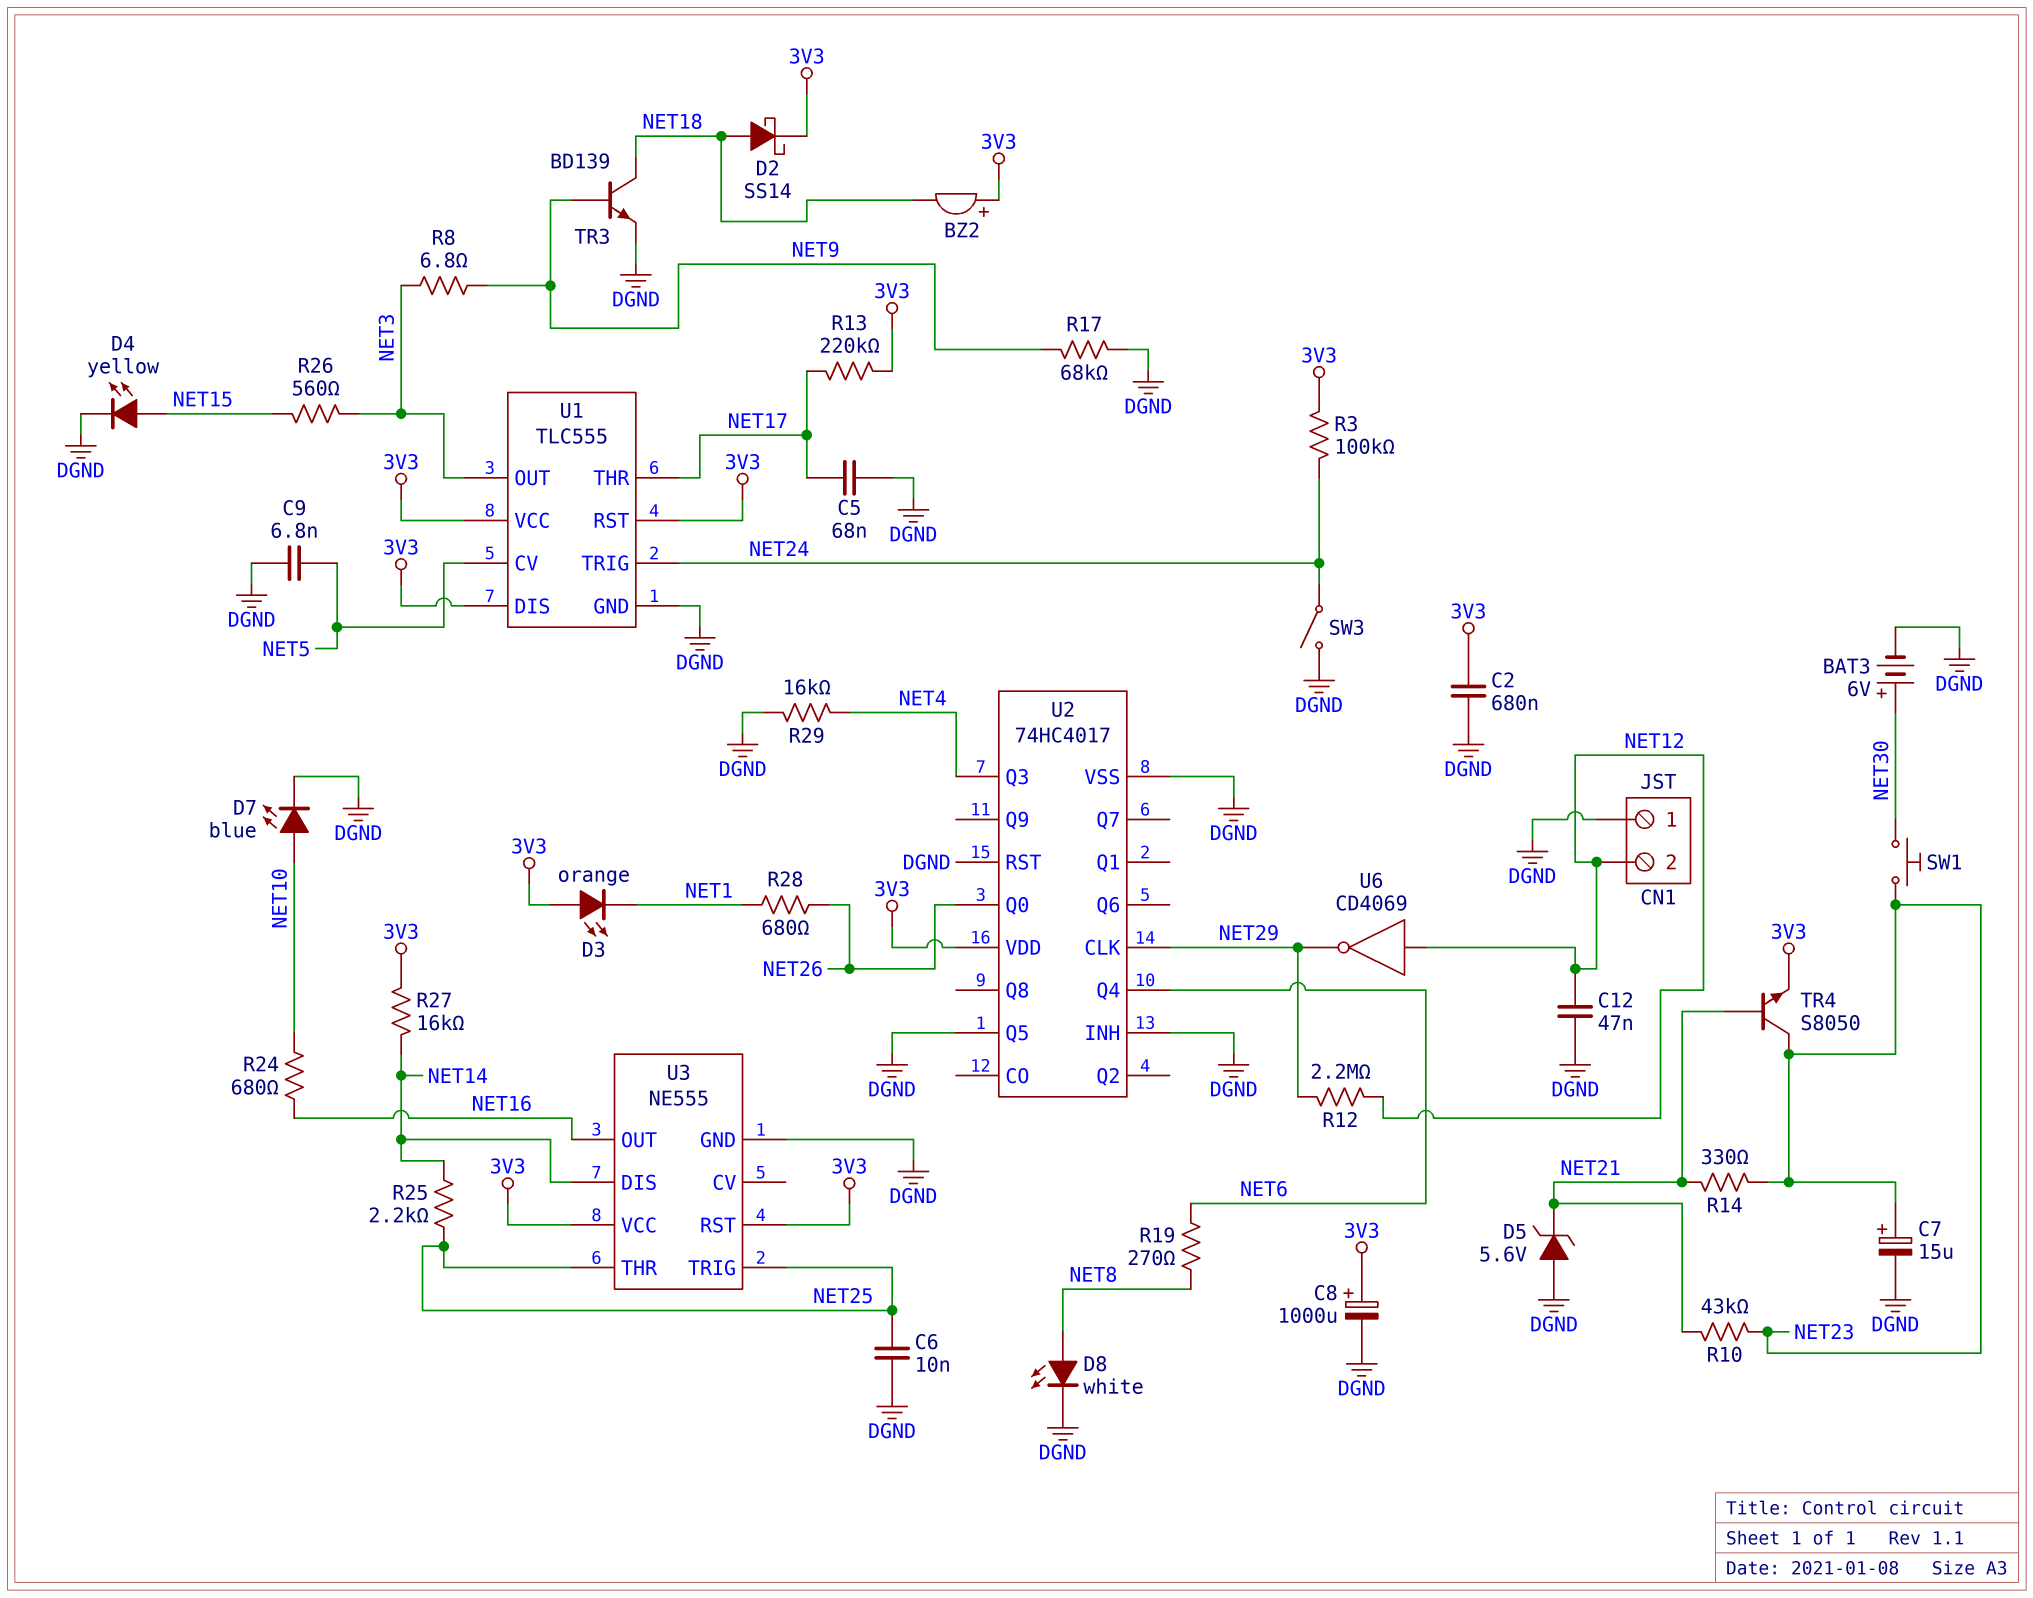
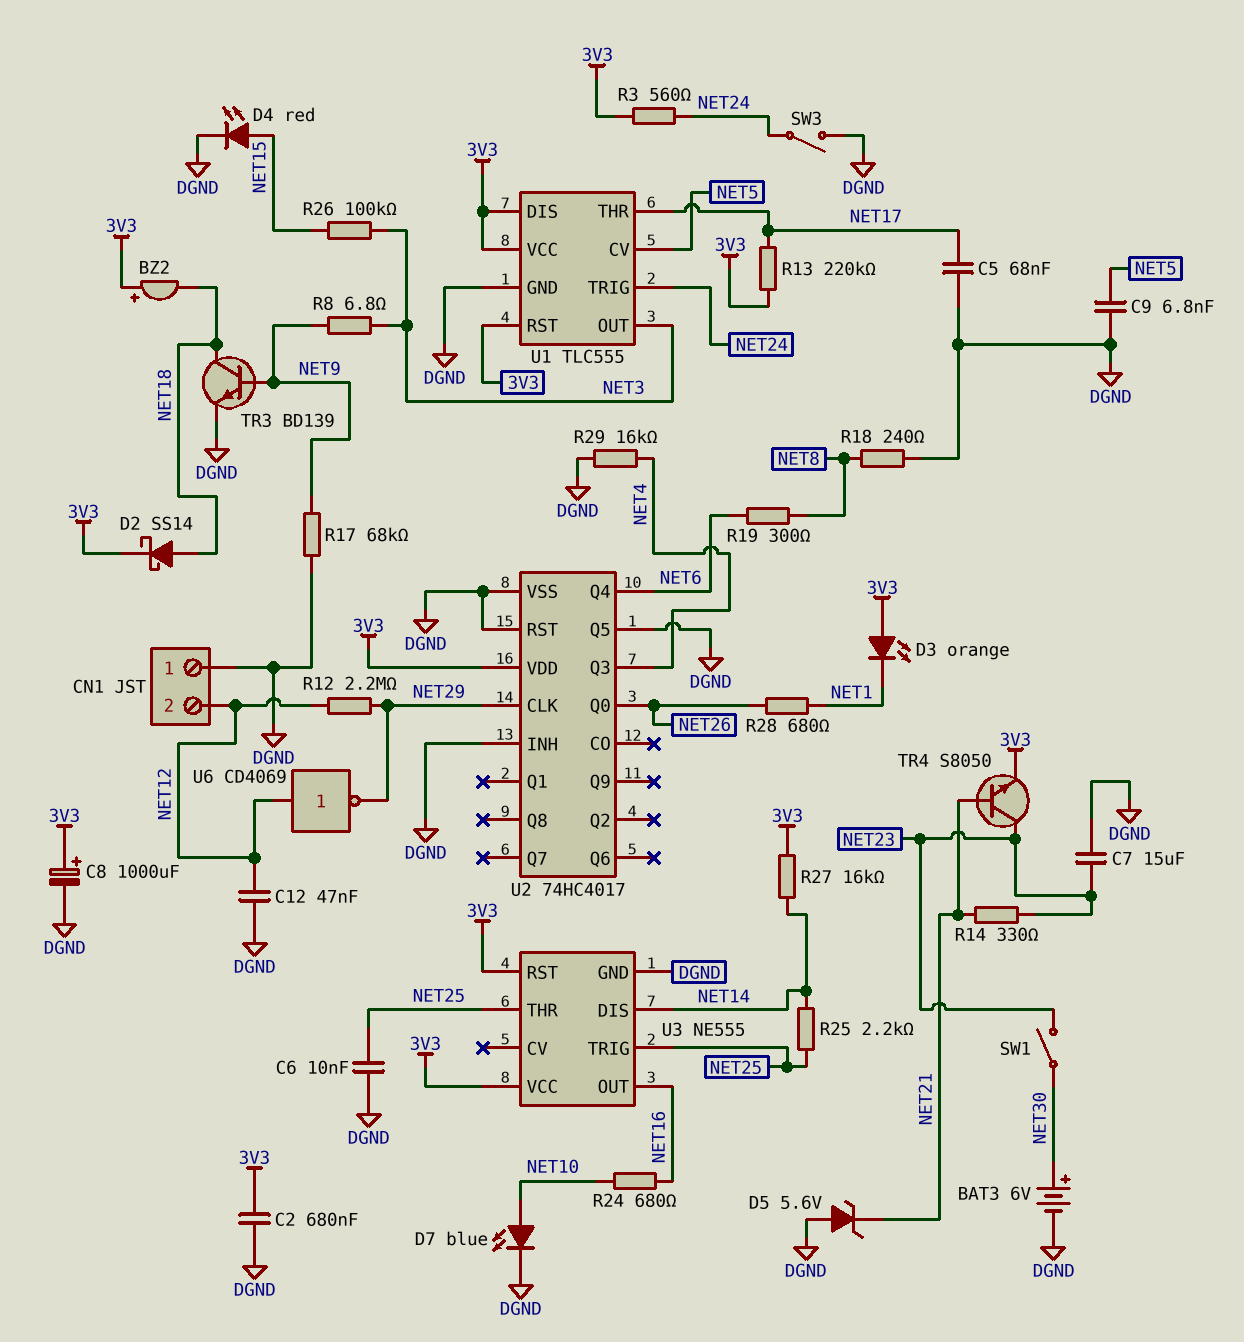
C7: 15uF (plus NET23, minus DGND) -> 15uF (DGND, NET23)
D4: LED yellow (A NET15, K DGND) -> LED red (A NET15, K DGND)
D8: LED white (A NET8, K DGND) -> none
R3: 100k (3V3, NET24) -> 560 (3V3, NET24)
R10: 43k (NET21, NET23) -> none
R18: none -> 240 (DGND, NET8)
R19: 270 (NET6, NET8) -> 300 (NET6, NET8)
R26: 560 (NET3, NET15) -> 100k (NET3, NET15)
SW1: button (NET23, NET30) -> switch (NET23, NET30)

